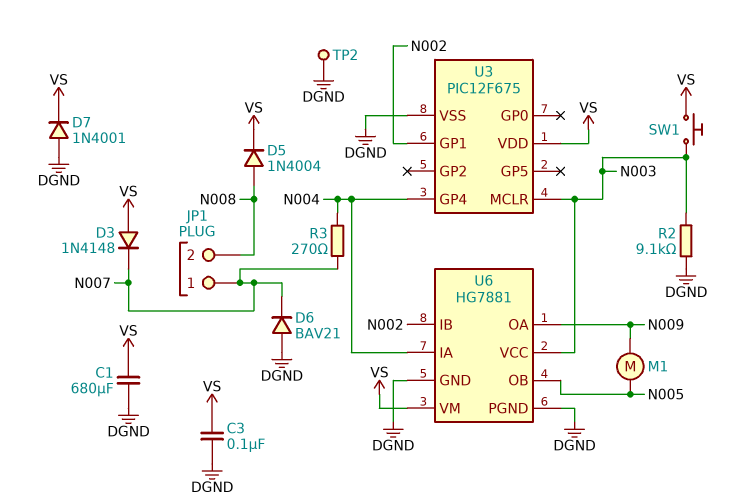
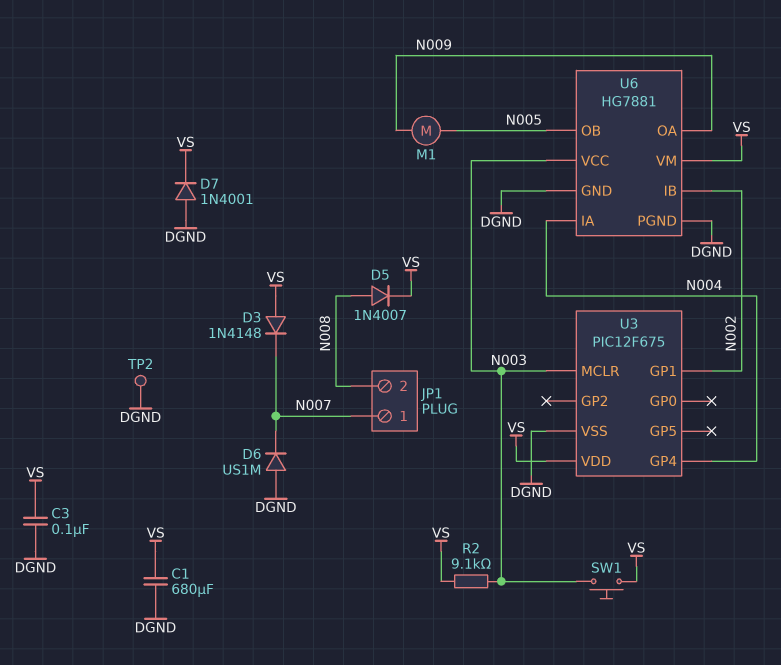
D5: diode 1N4004 (A N008, K VS) -> diode 1N4007 (A N008, K VS)
D6: diode BAV21 (A DGND, K N007) -> diode US1M (A DGND, K N007)
R2: 9.1k (DGND, N003) -> 9.1k (N003, VS)
R3: 270 (N004, N007) -> none

